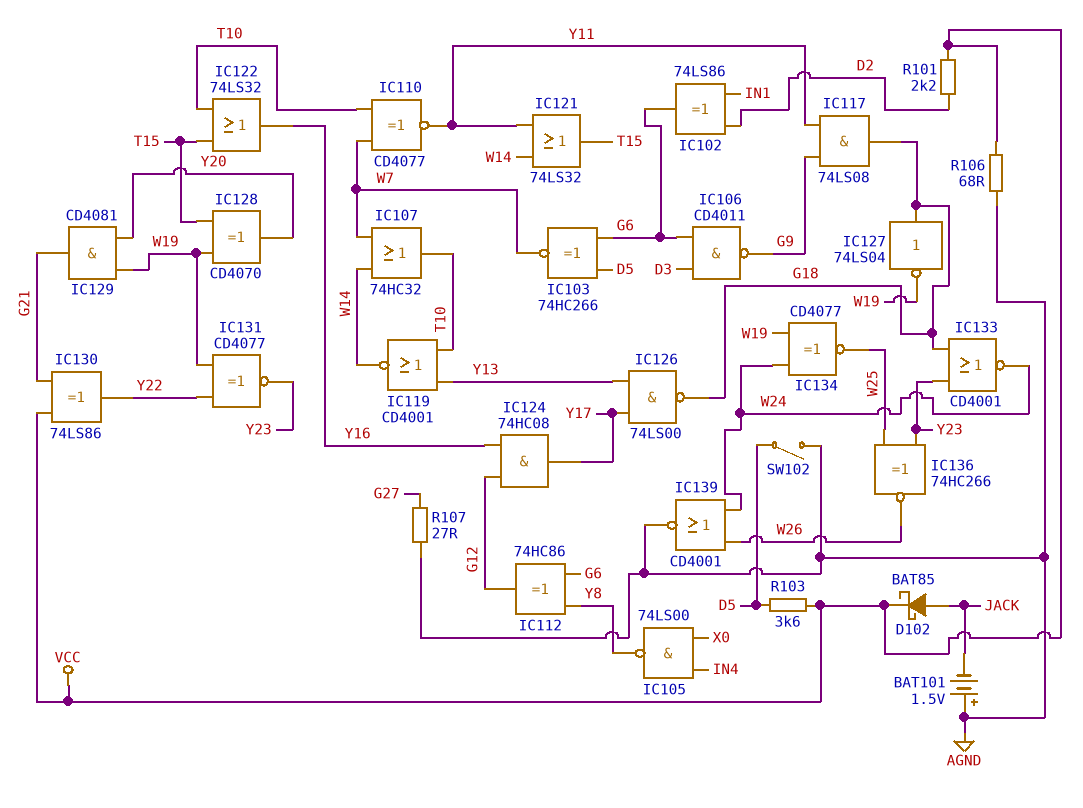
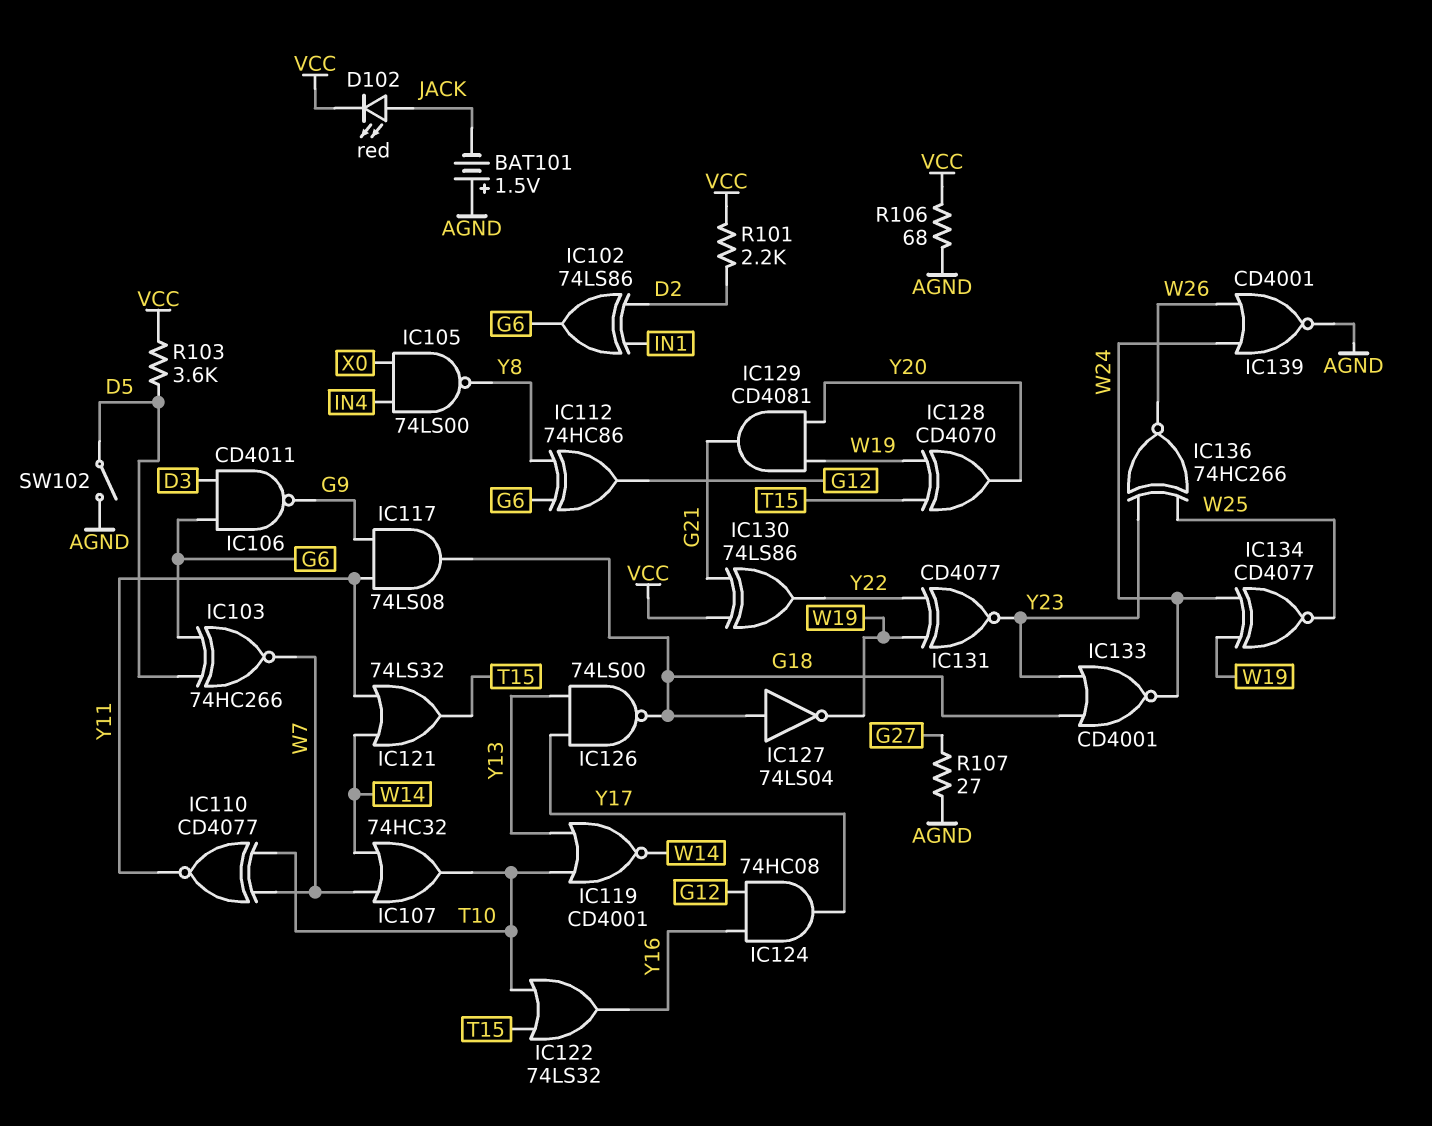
D102: schottky BAT85 (A JACK, K VCC) -> LED red (A JACK, K VCC)

